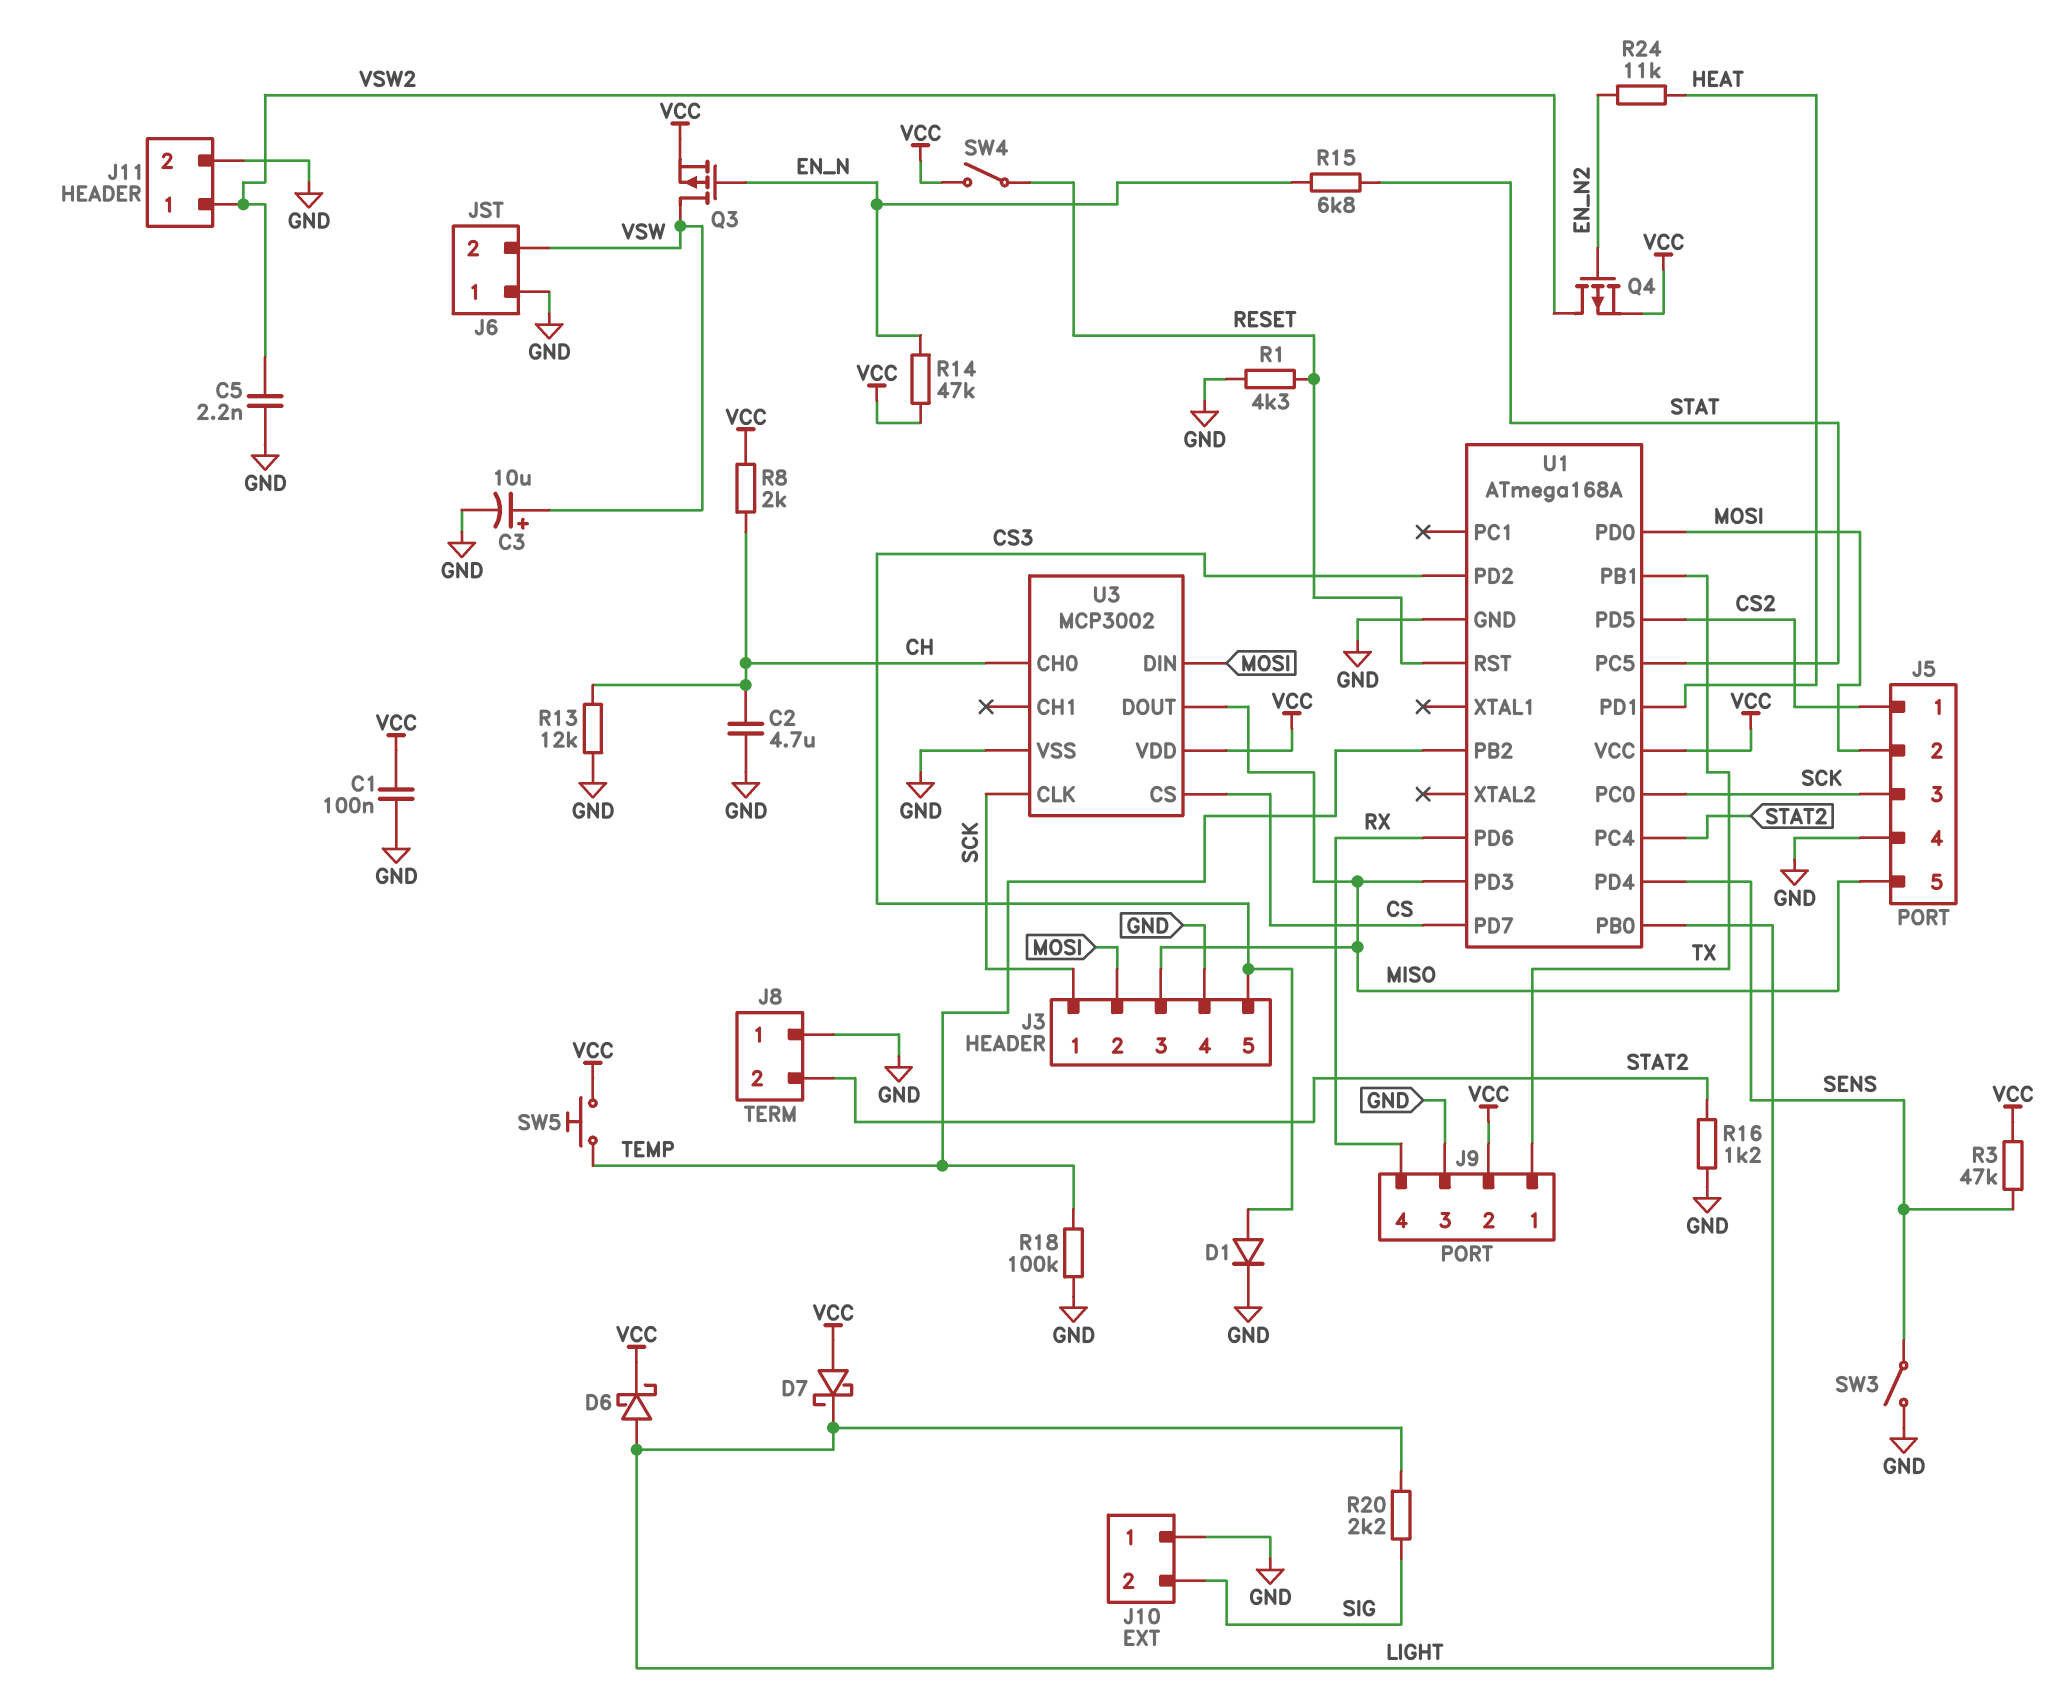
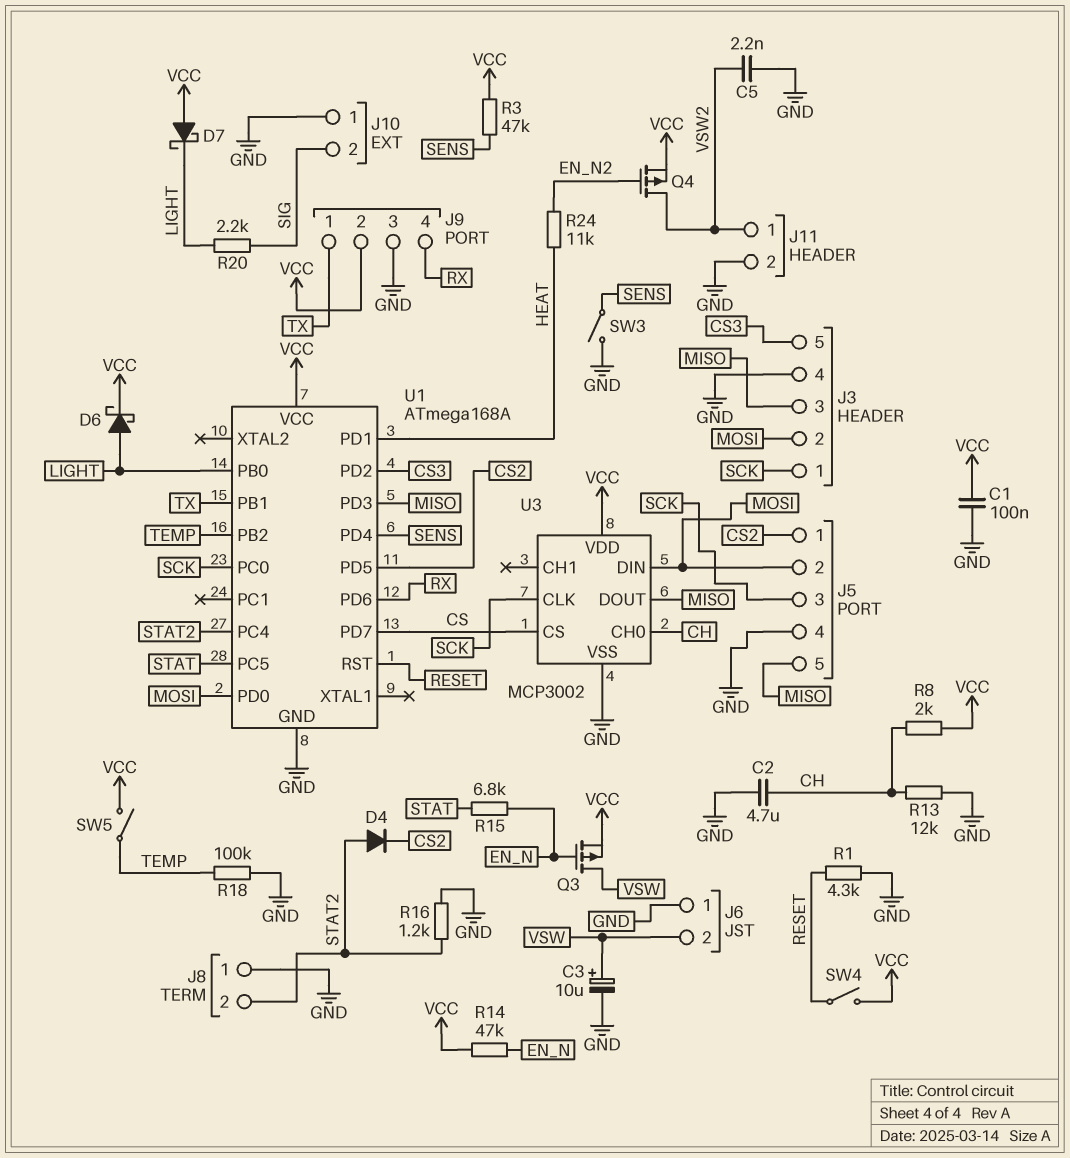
D1: diode (A CS3, K GND) -> none
D4: none -> diode (A STAT2, K CS2)
SW5: button (TEMP, VCC) -> switch (TEMP, VCC)

